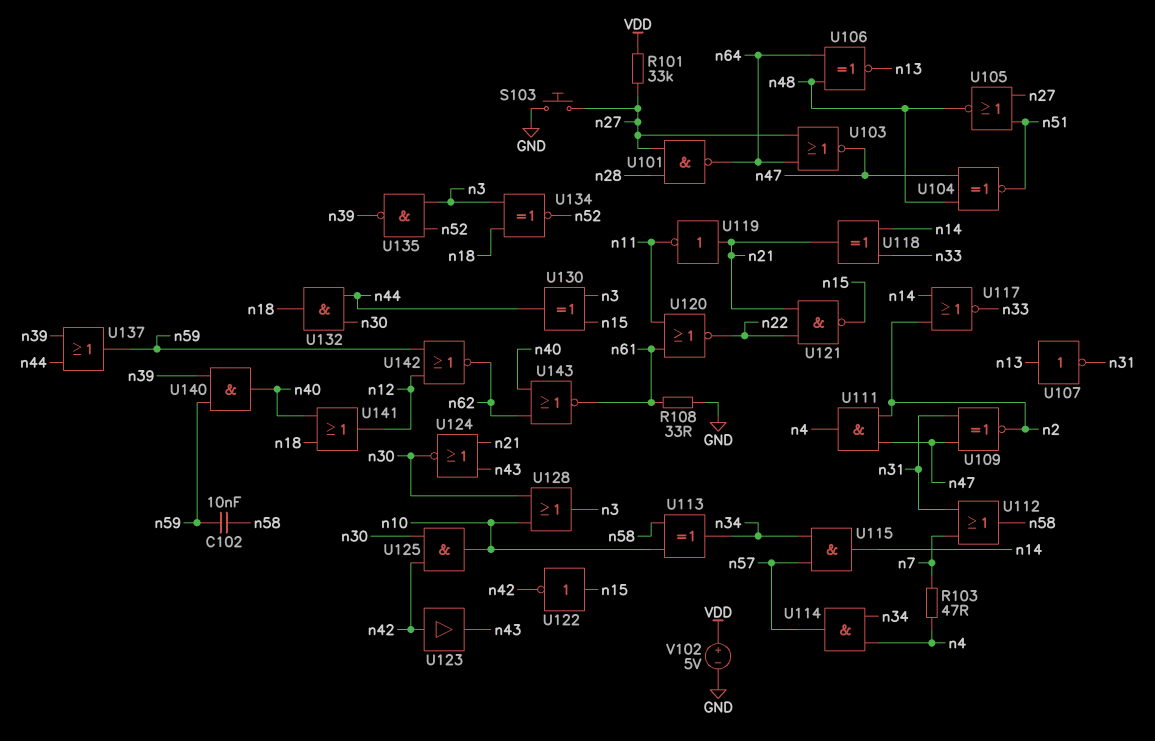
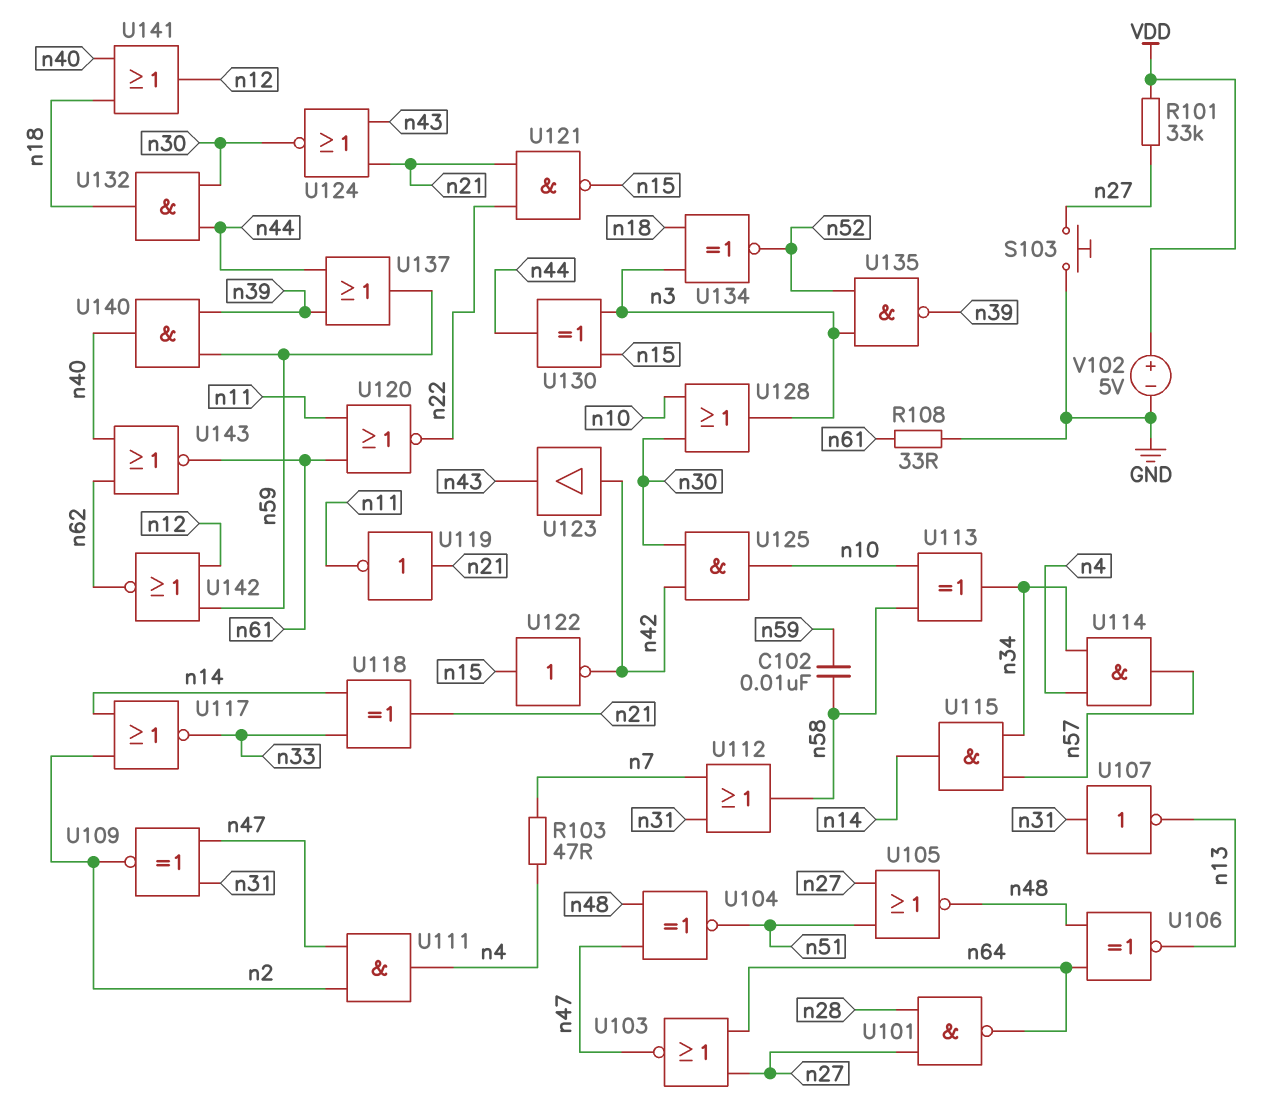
U107: NOT (in n13, out n31) -> NOT (in n31, out n13)

